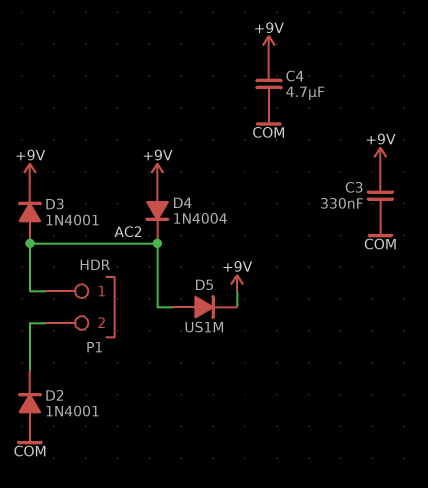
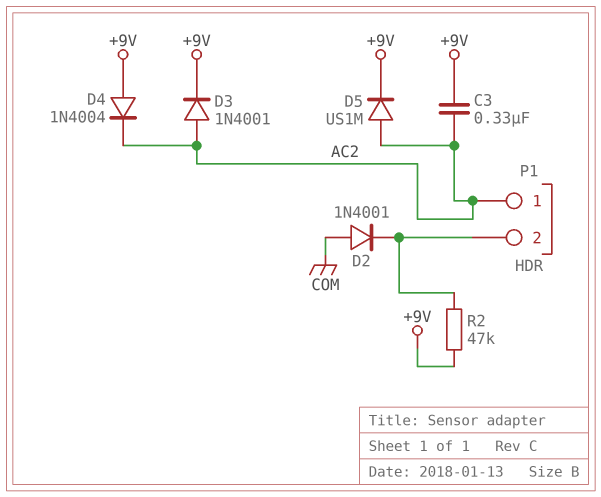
C3: 330nF (+9V, COM) -> 330nF (+9V, AC2)
C4: 4.7uF (+9V, COM) -> none
R2: none -> 47k (+9V, P1/2)

